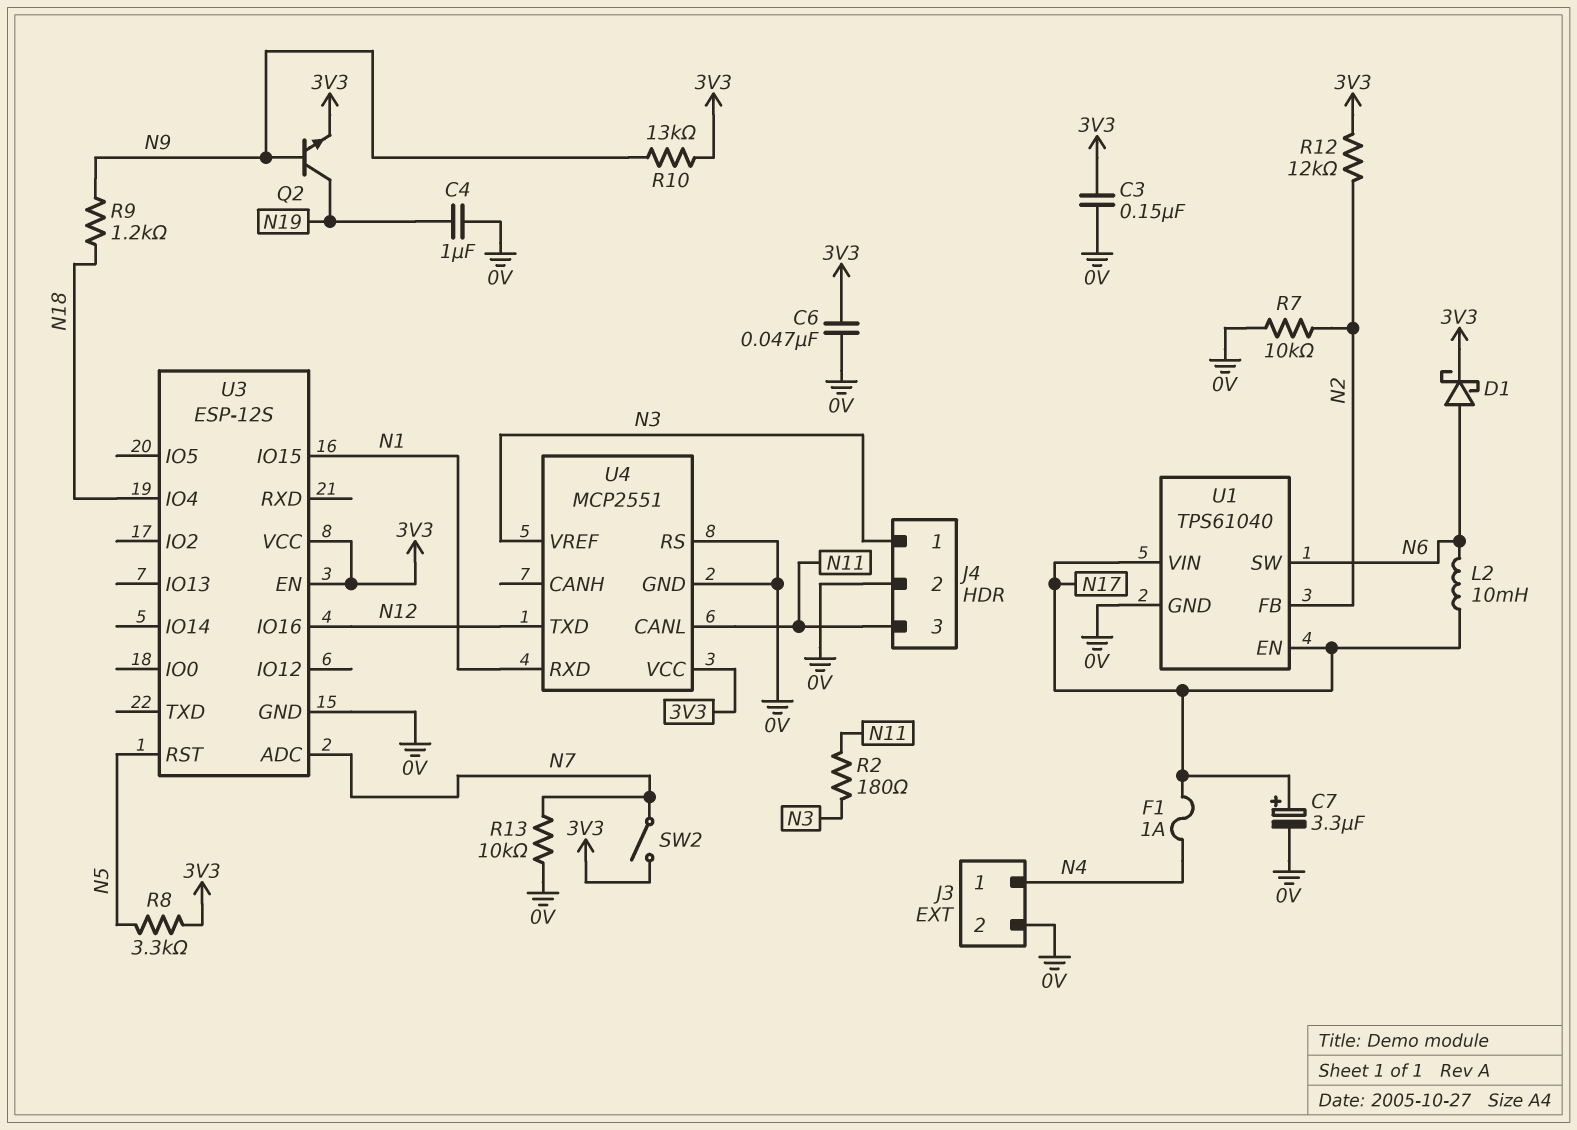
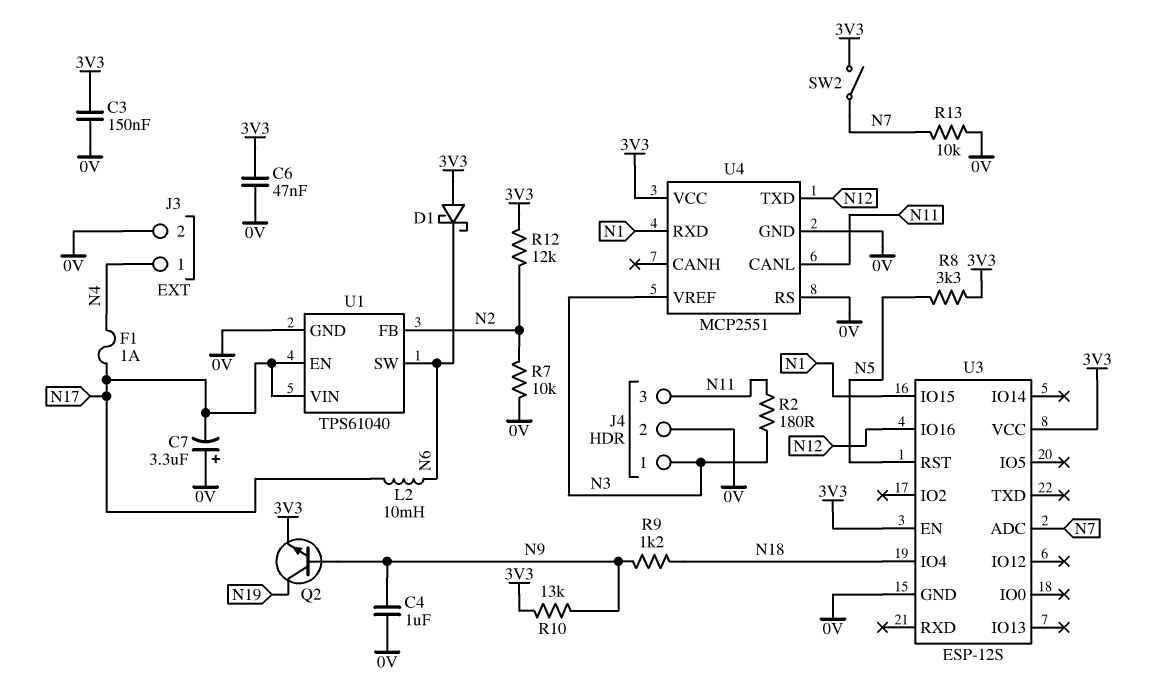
C4: 1uF (0V, N19) -> 1uF (0V, N9)
C7: 3.3uF (plus N17, minus 0V) -> 3.3uF (plus 0V, minus N17)
D1: schottky (A N6, K 3V3) -> schottky (A 3V3, K N6)

